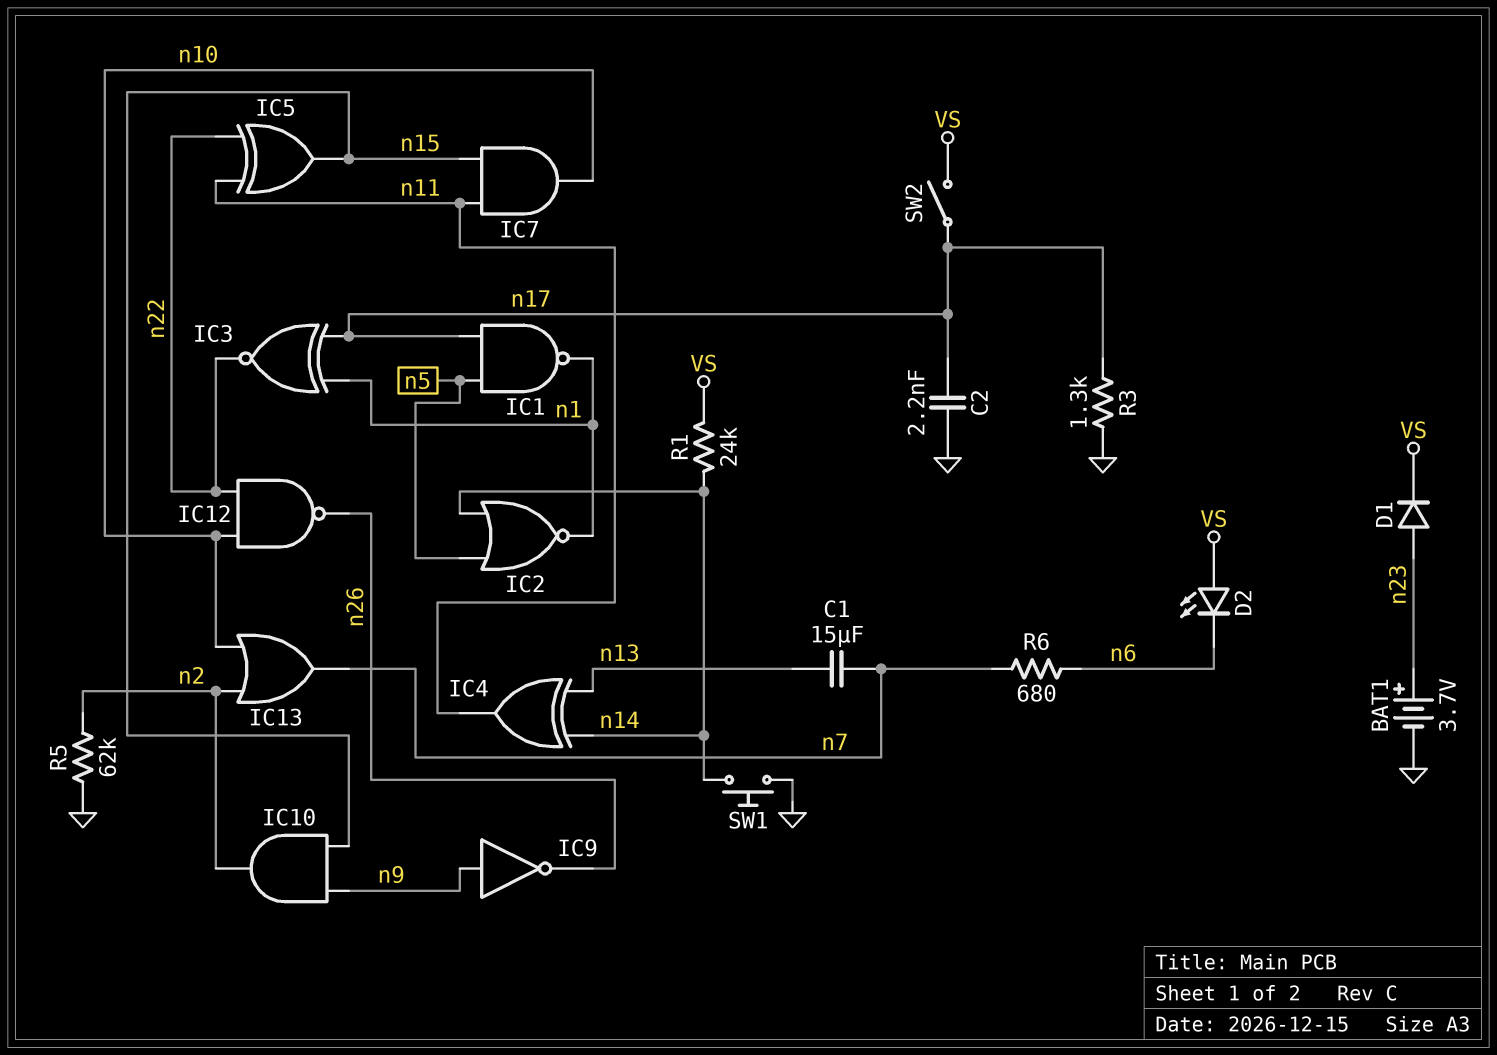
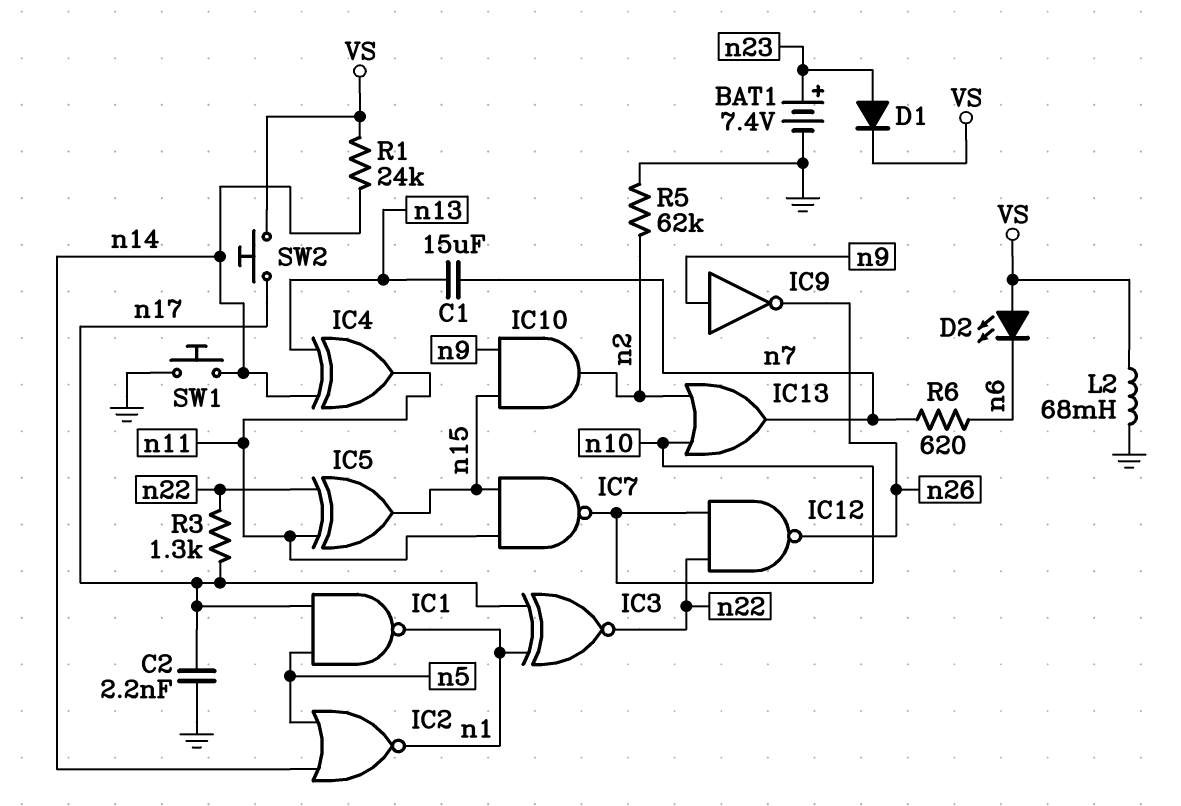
BAT1: 3.7V (plus n23, minus GND) -> 7.4V (plus n23, minus GND)
IC7: AND (in n11, in n15, out n10) -> NAND (in n11, in n15, out n10)
L2: none -> 68mH (GND, VS)
R3: 1.3k (GND, n17) -> 1.3k (n17, n22)
R6: 680 (n6, n7) -> 620 (n6, n7)
SW2: switch (VS, n17) -> button (VS, n17)

